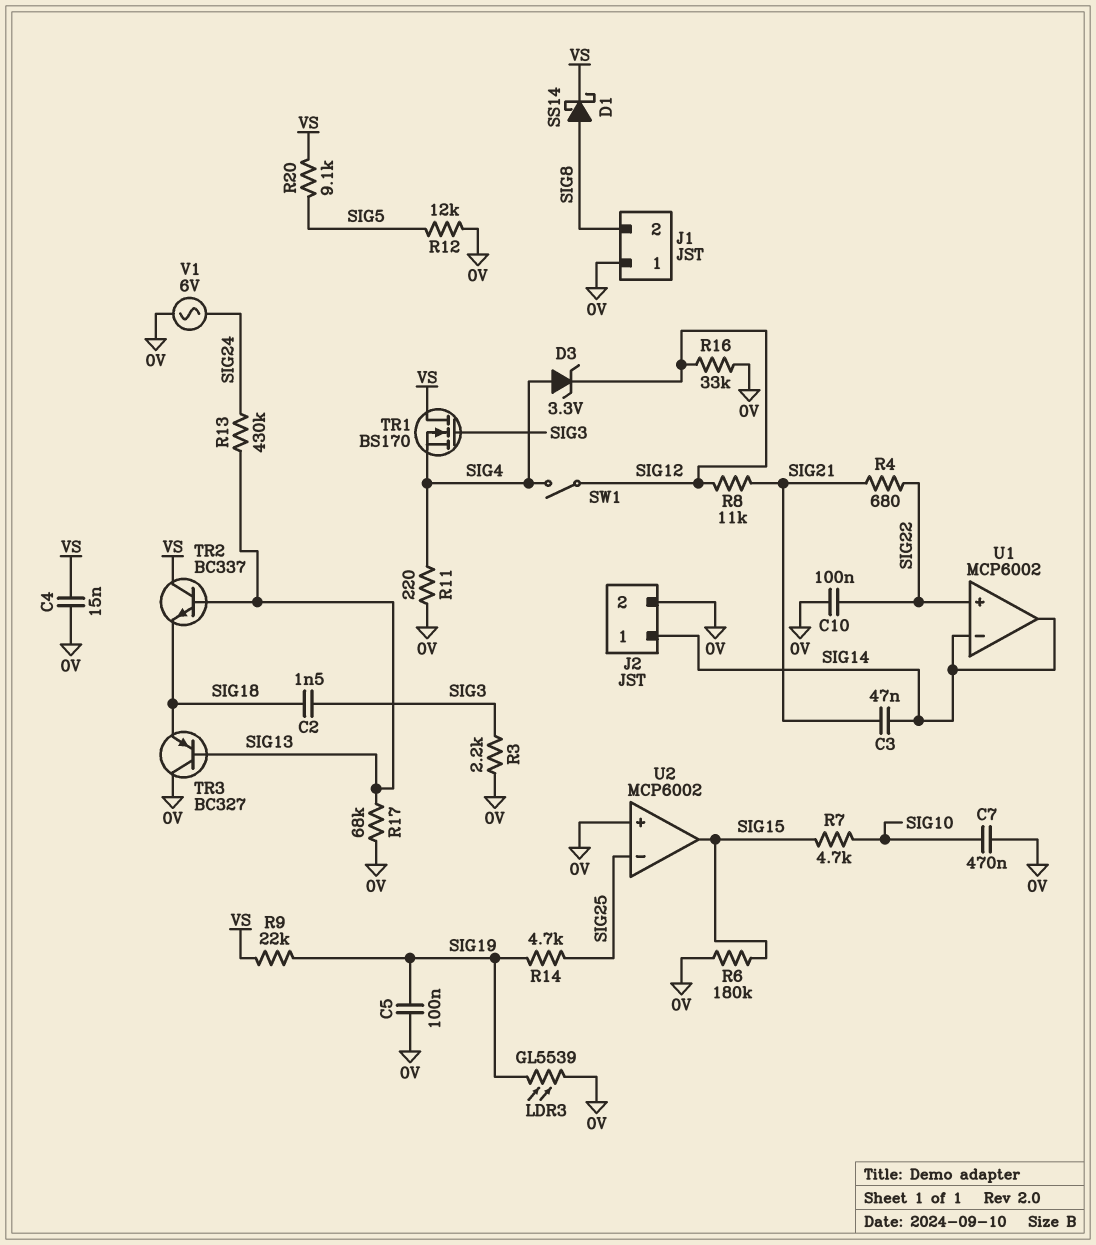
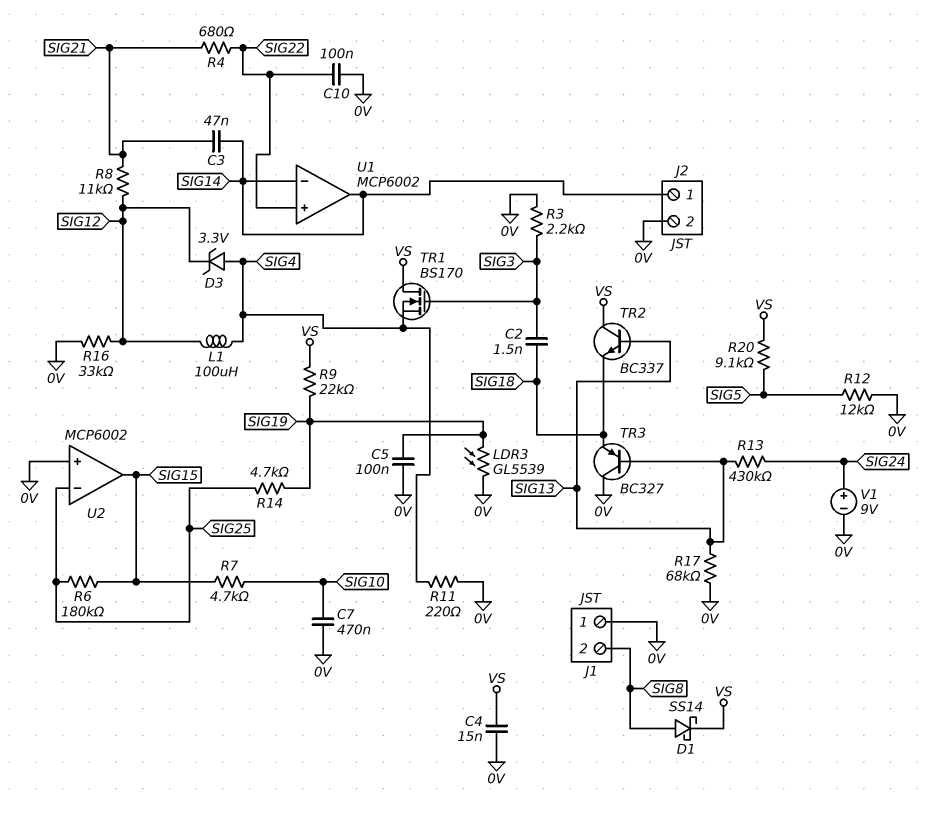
L1: none -> 100uH (SIG4, SIG12)
R6: 180k (0V, SIG15) -> 180k (SIG15, SIG25)
SW1: switch (SIG4, SIG12) -> none
V1: AC 6V (0V, SIG24) -> 9V (plus SIG24, minus 0V)

